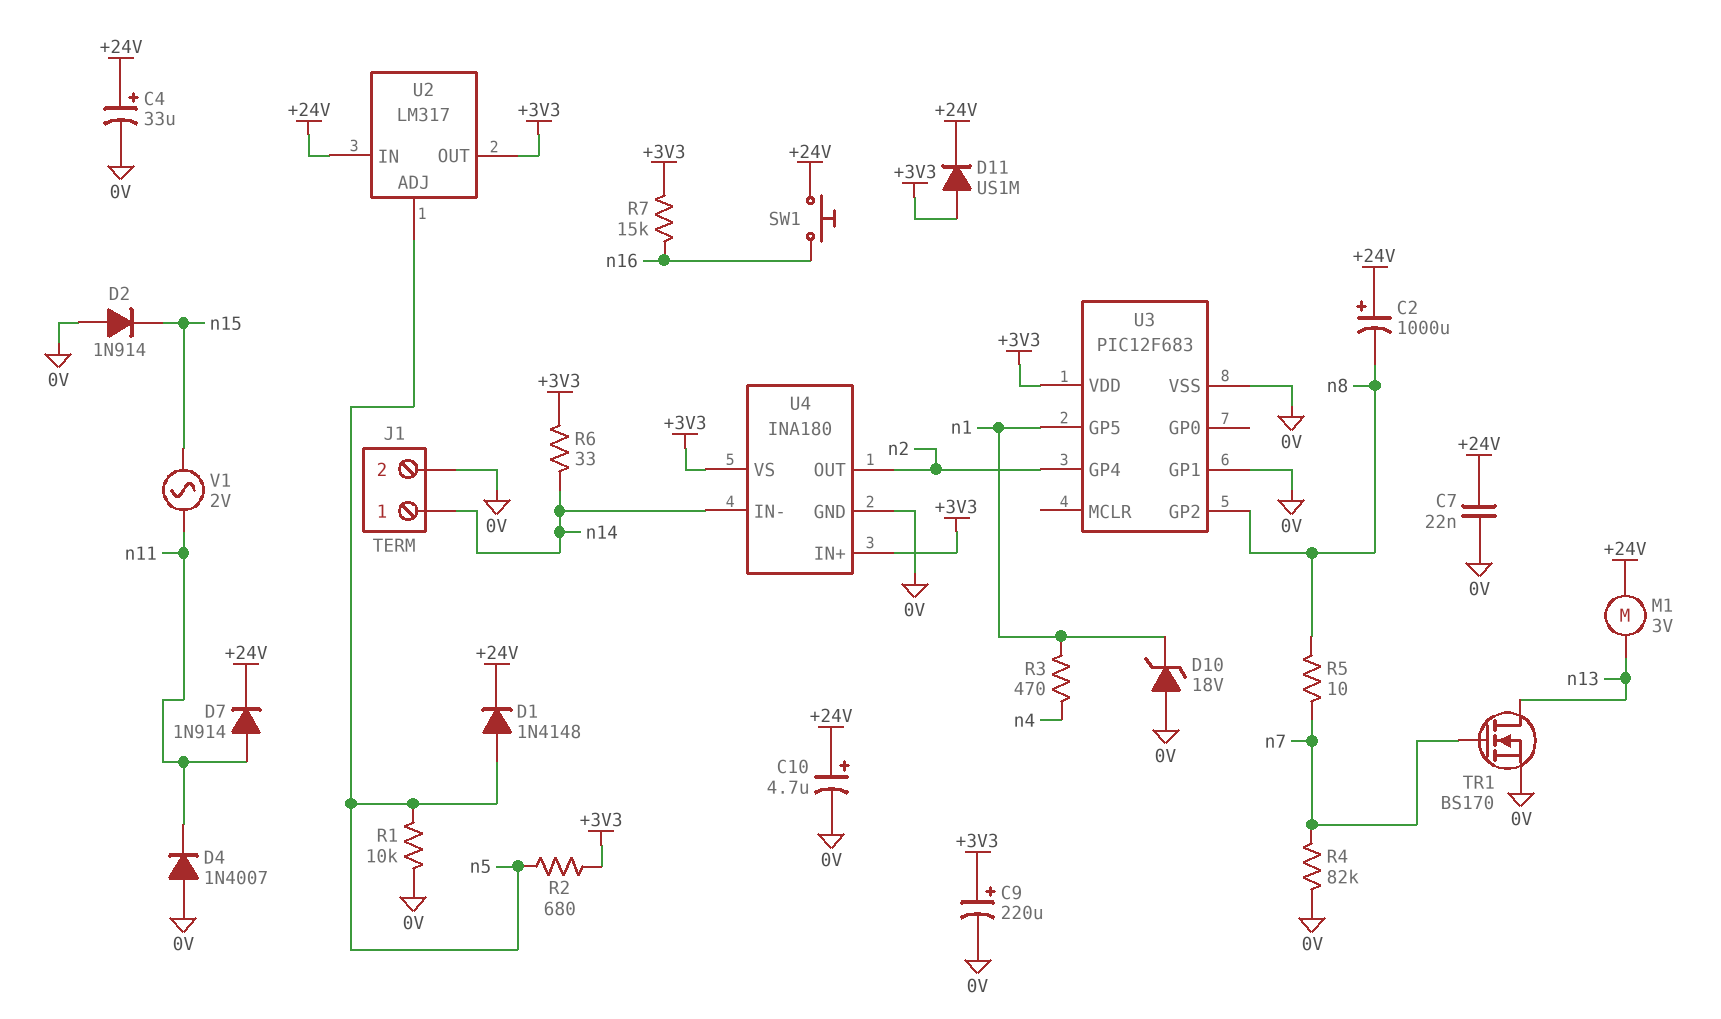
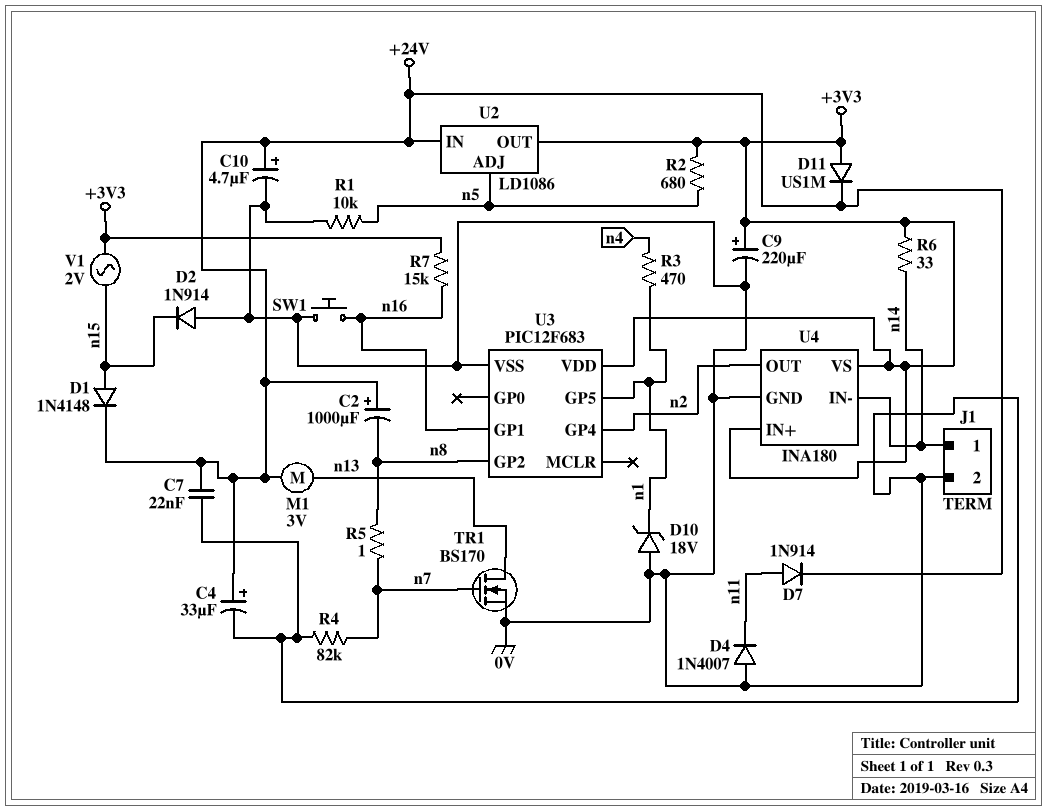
D1: diode 1N4148 (A n5, K +24V) -> diode 1N4148 (A n15, K +24V)
R5: 10 (n7, n8) -> 1 (n7, n8)
SW1: button (+24V, n16) -> button (0V, n16)
U2: LM317 -> LD1086
U3 pin GP1: 0V -> n16
V1: AC 2V (n11, n15) -> AC 2V (+3V3, n15)

